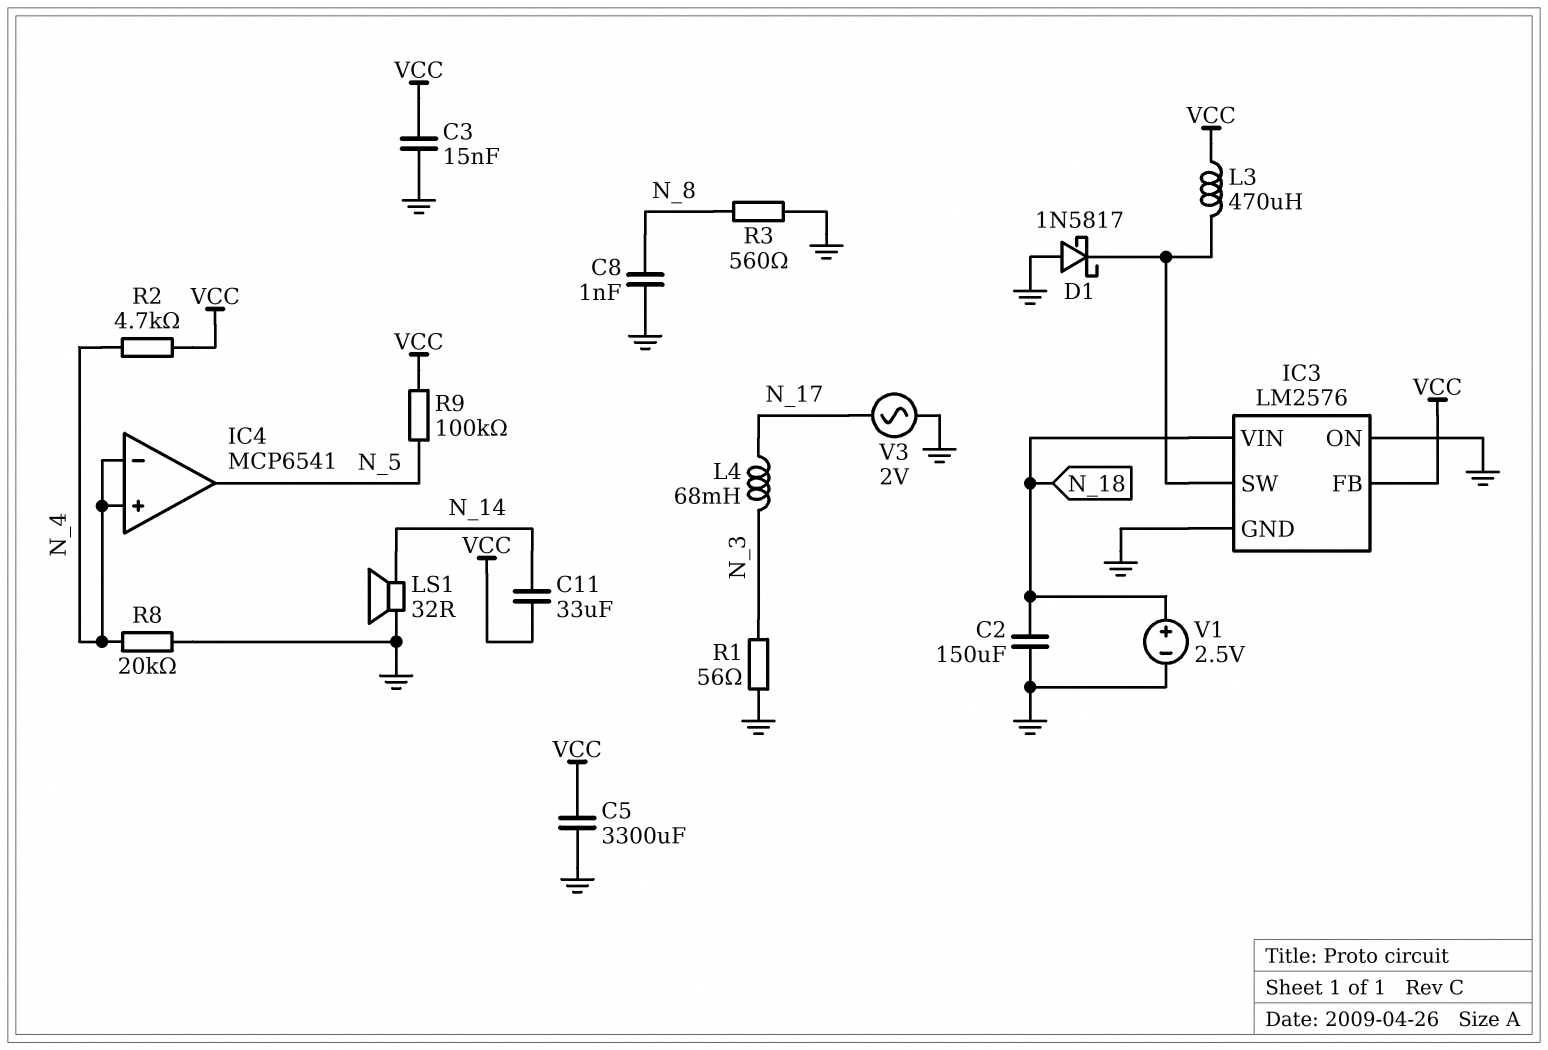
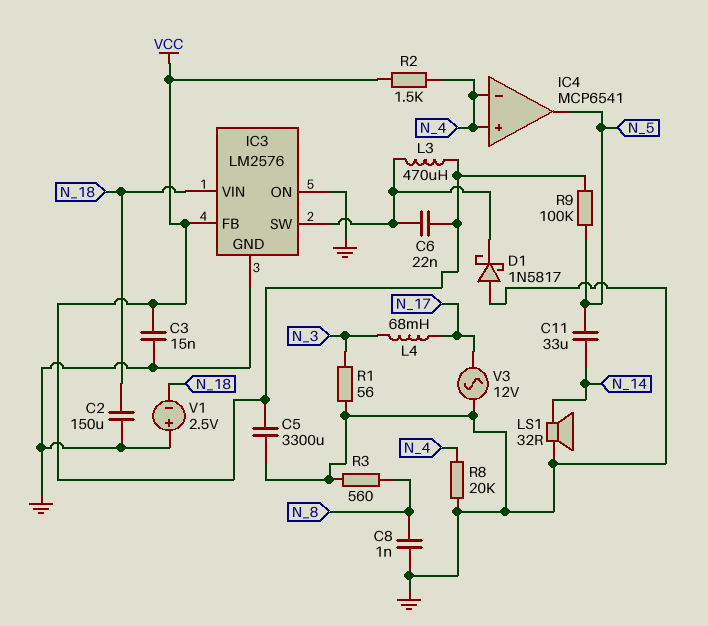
C6: none -> 22nF (IC3/SW, VCC)
C11: 33uF (N_14, VCC) -> 33uF (N_5, N_14)
R2: 4.7k (N_4, VCC) -> 1.5k (N_4, VCC)
V1: 2.5V (plus N_18, minus GND) -> 2.5V (plus GND, minus N_18)
V3: AC 2V (GND, N_17) -> AC 12V (GND, N_17)

